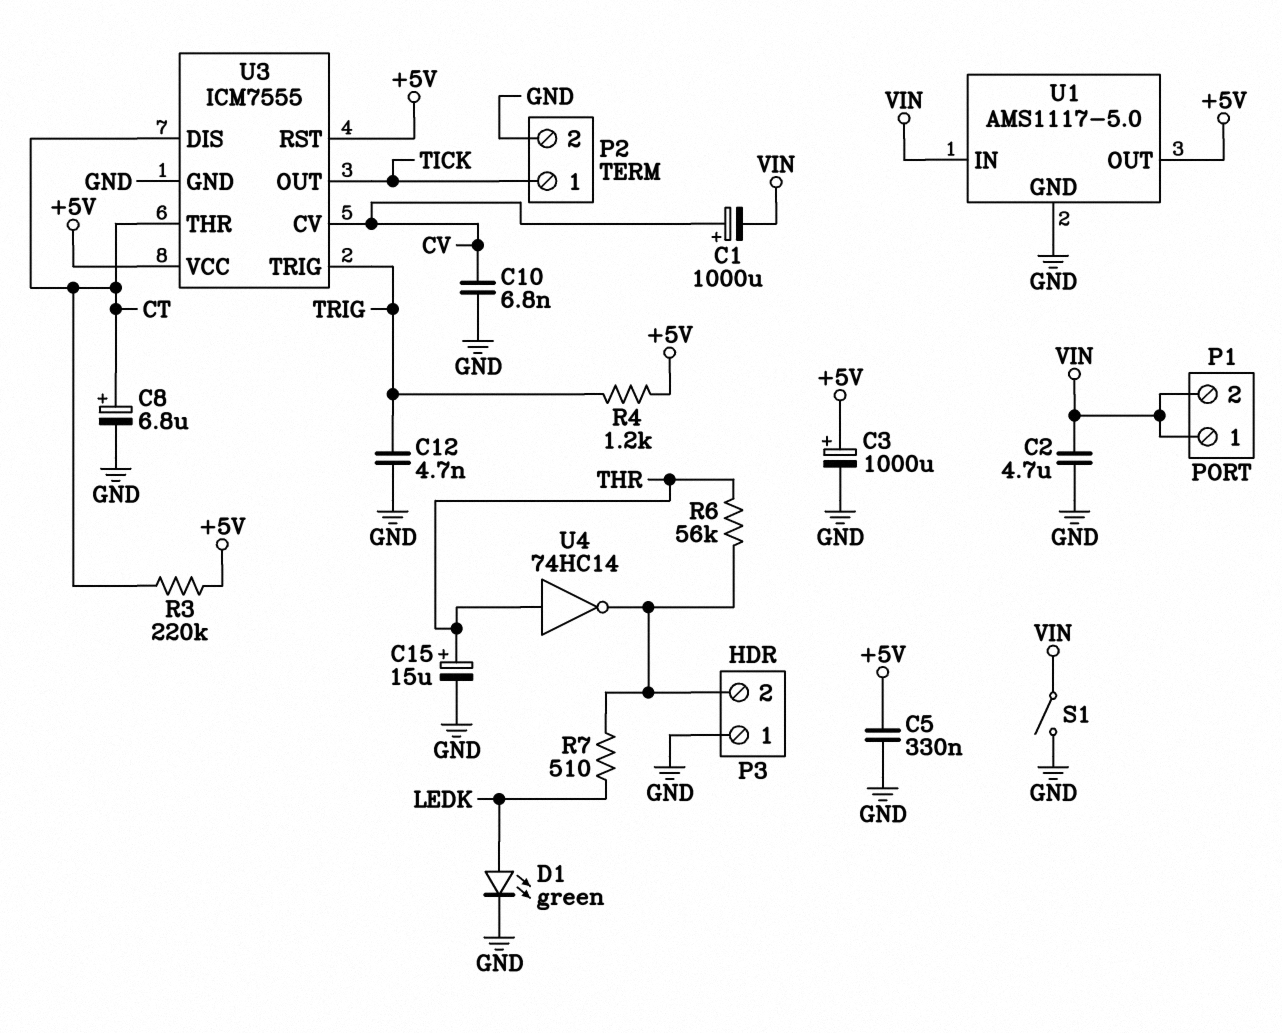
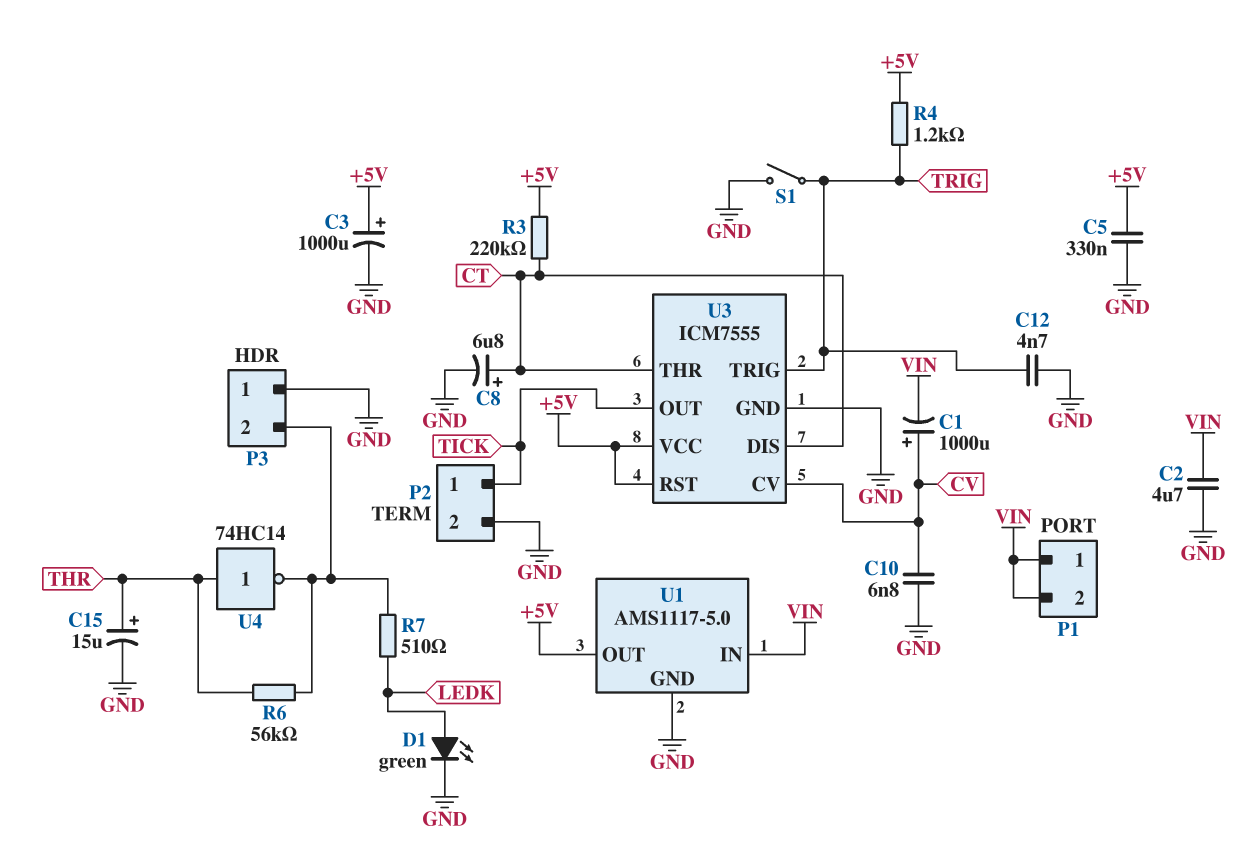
S1: switch (GND, VIN) -> switch (GND, TRIG)

